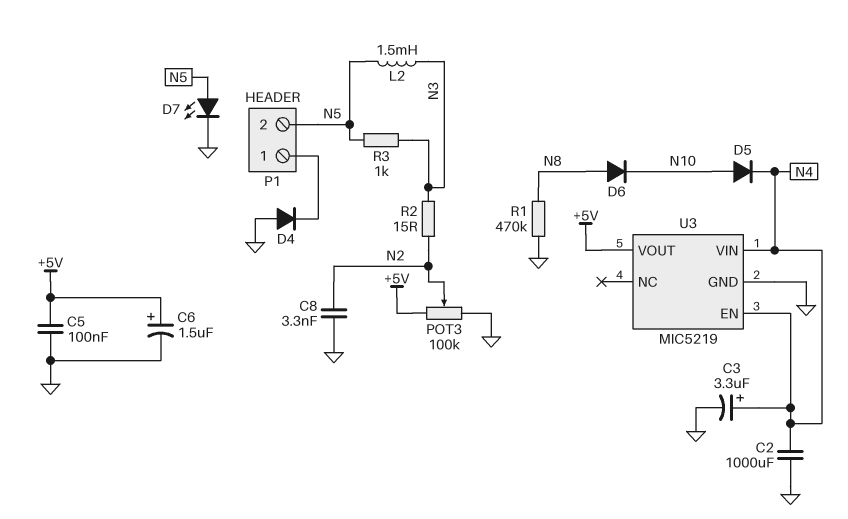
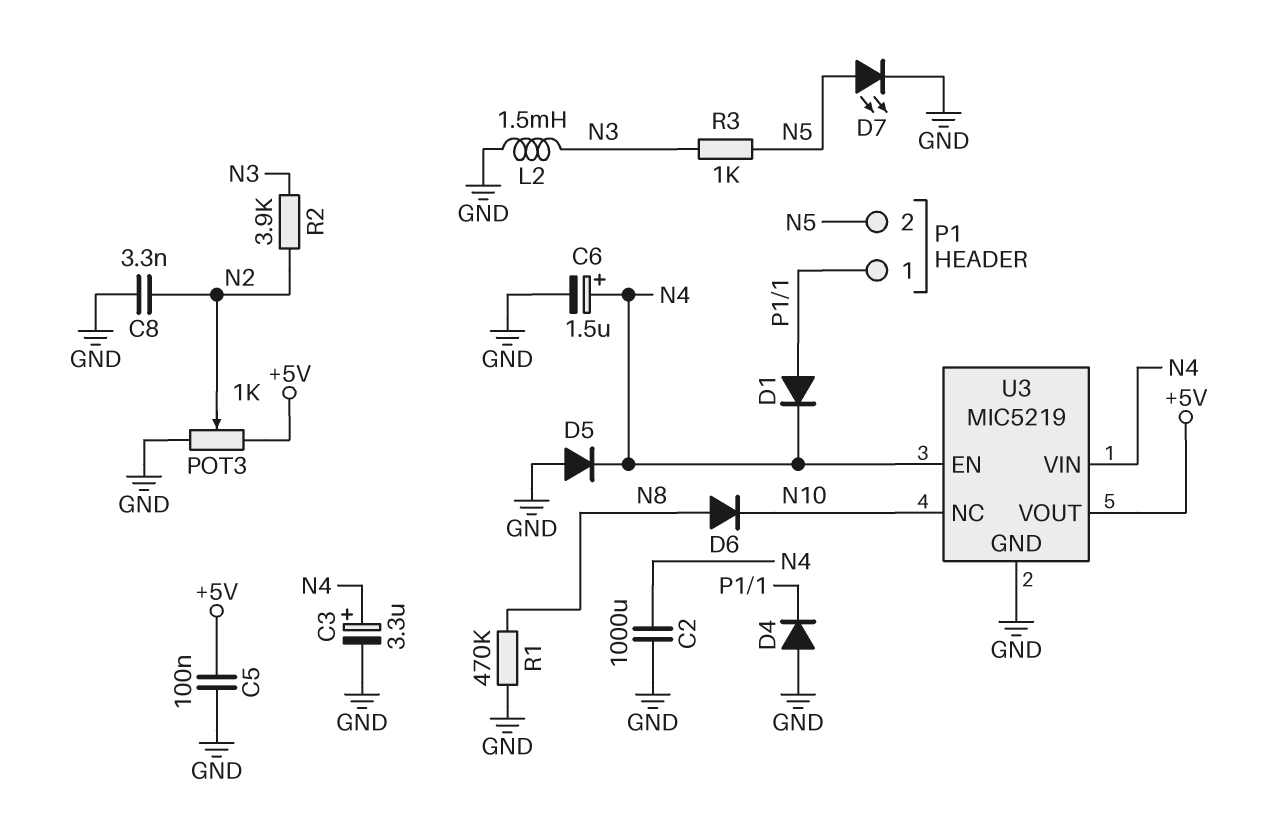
C6: 1.5uF (plus +5V, minus GND) -> 1.5uF (plus N4, minus GND)
D1: none -> diode (A P1/1, K N4)
D5: diode (A N10, K N4) -> diode (A GND, K N4)
L2: 1.5mH (N3, N5) -> 1.5mH (GND, N3)
POT3: 100k (+5V, GND, wiper N2) -> 1k (+5V, GND, wiper N2)
R2: 15 (N2, N3) -> 3.9k (N2, N3)
U3 pin NC: none -> N10

